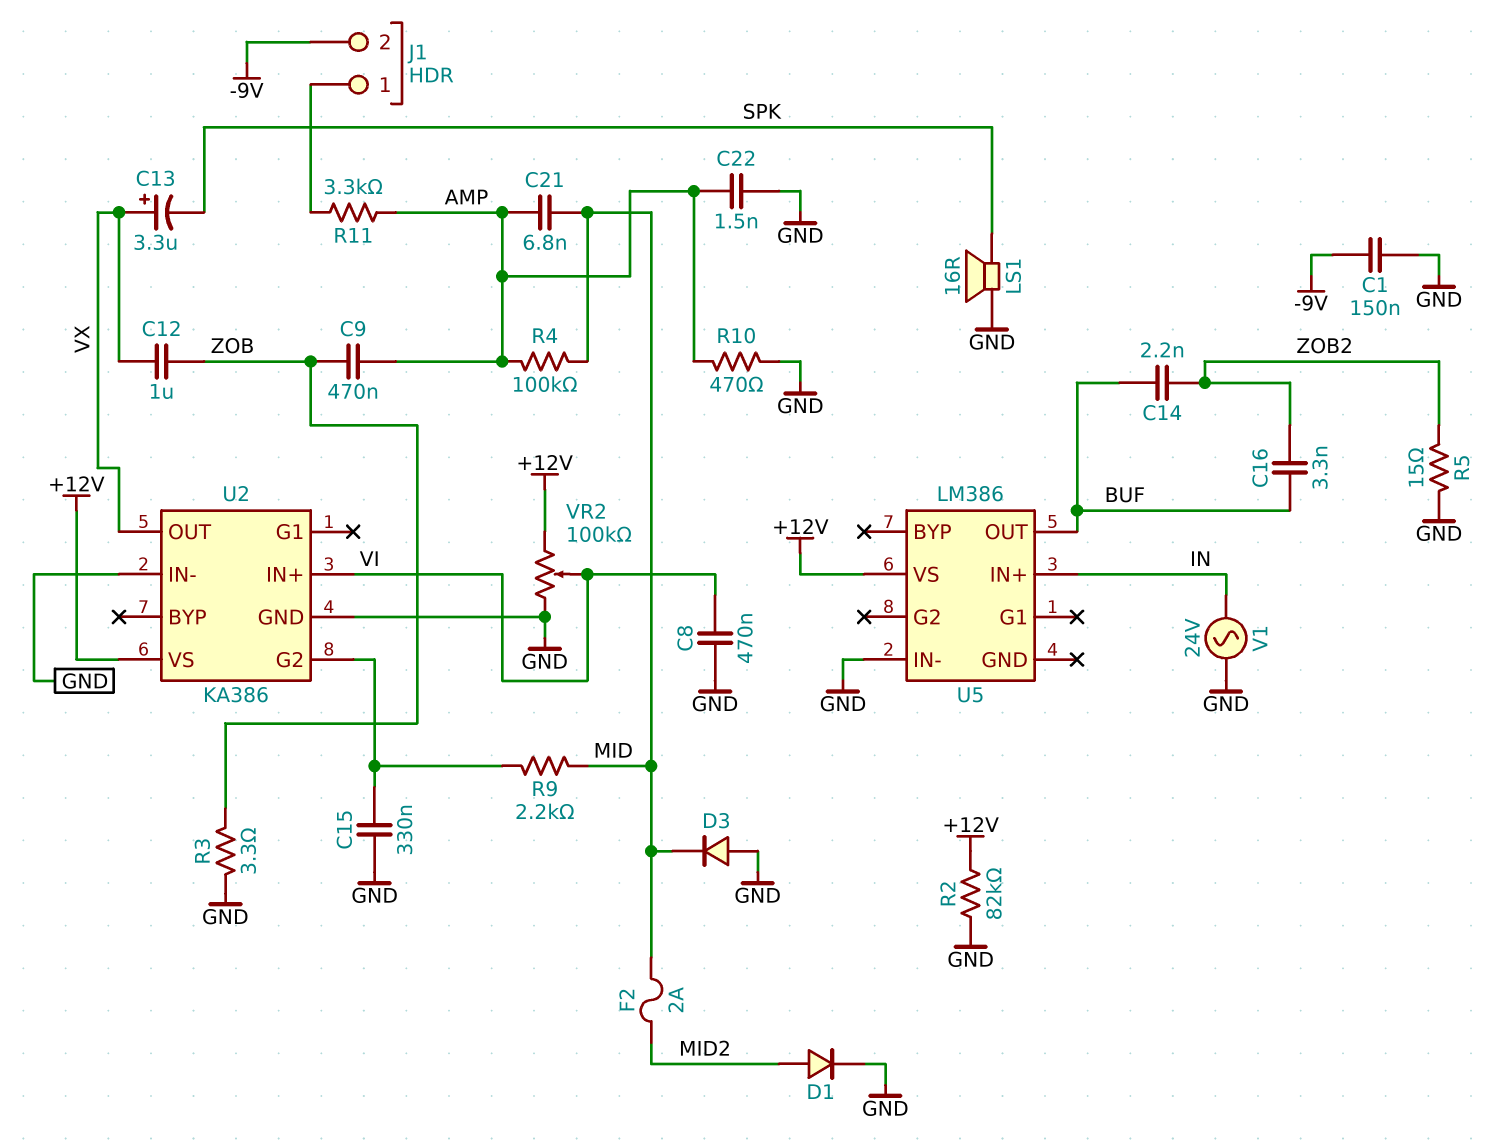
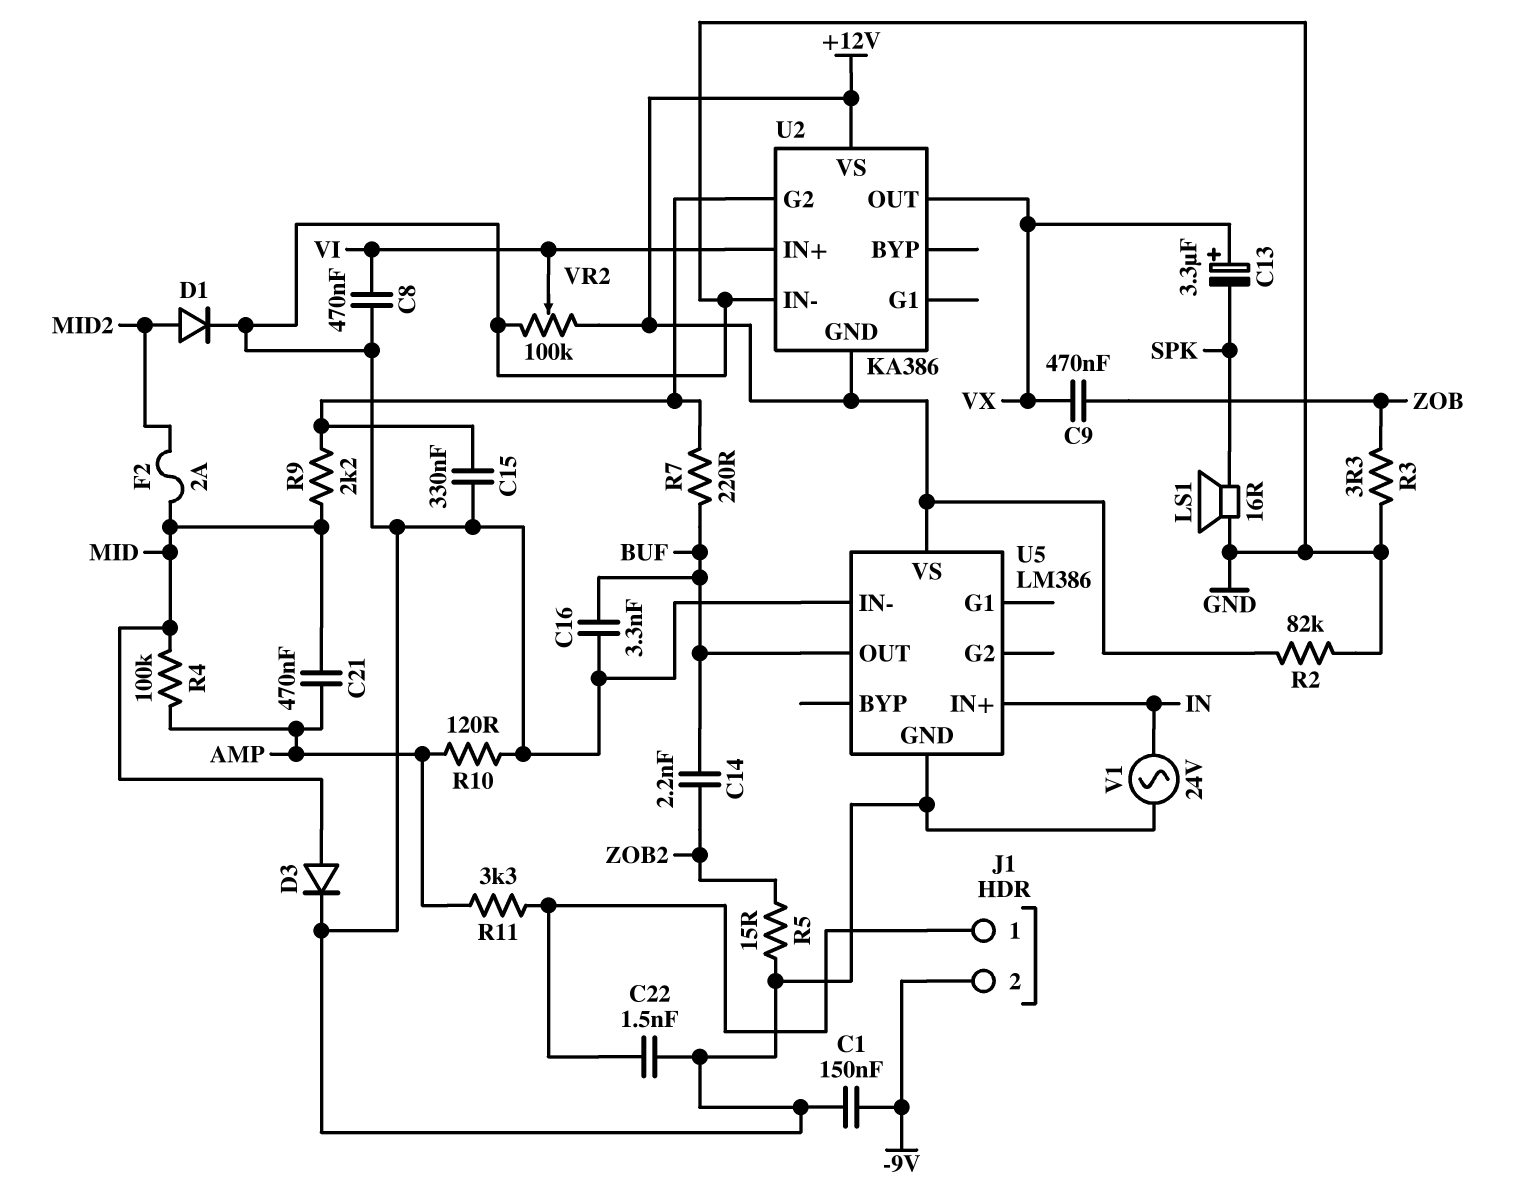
C9: 470nF (AMP, ZOB) -> 470nF (VX, ZOB)
C12: 1uF (VX, ZOB) -> none
C16: 3.3nF (BUF, ZOB2) -> 3.3nF (BUF, GND)
C21: 6.8nF (AMP, MID) -> 470nF (AMP, MID)
C22: 1.5nF (AMP, GND) -> 1.5nF (GND, J1/1)
D3: diode (A GND, K MID) -> diode (A MID, K GND)
R7: none -> 220 (BUF, U2/G2)
R10: 470 (AMP, GND) -> 120 (AMP, GND)
U2 pin GND: GND -> +12V
U5 pin GND: none -> GND

